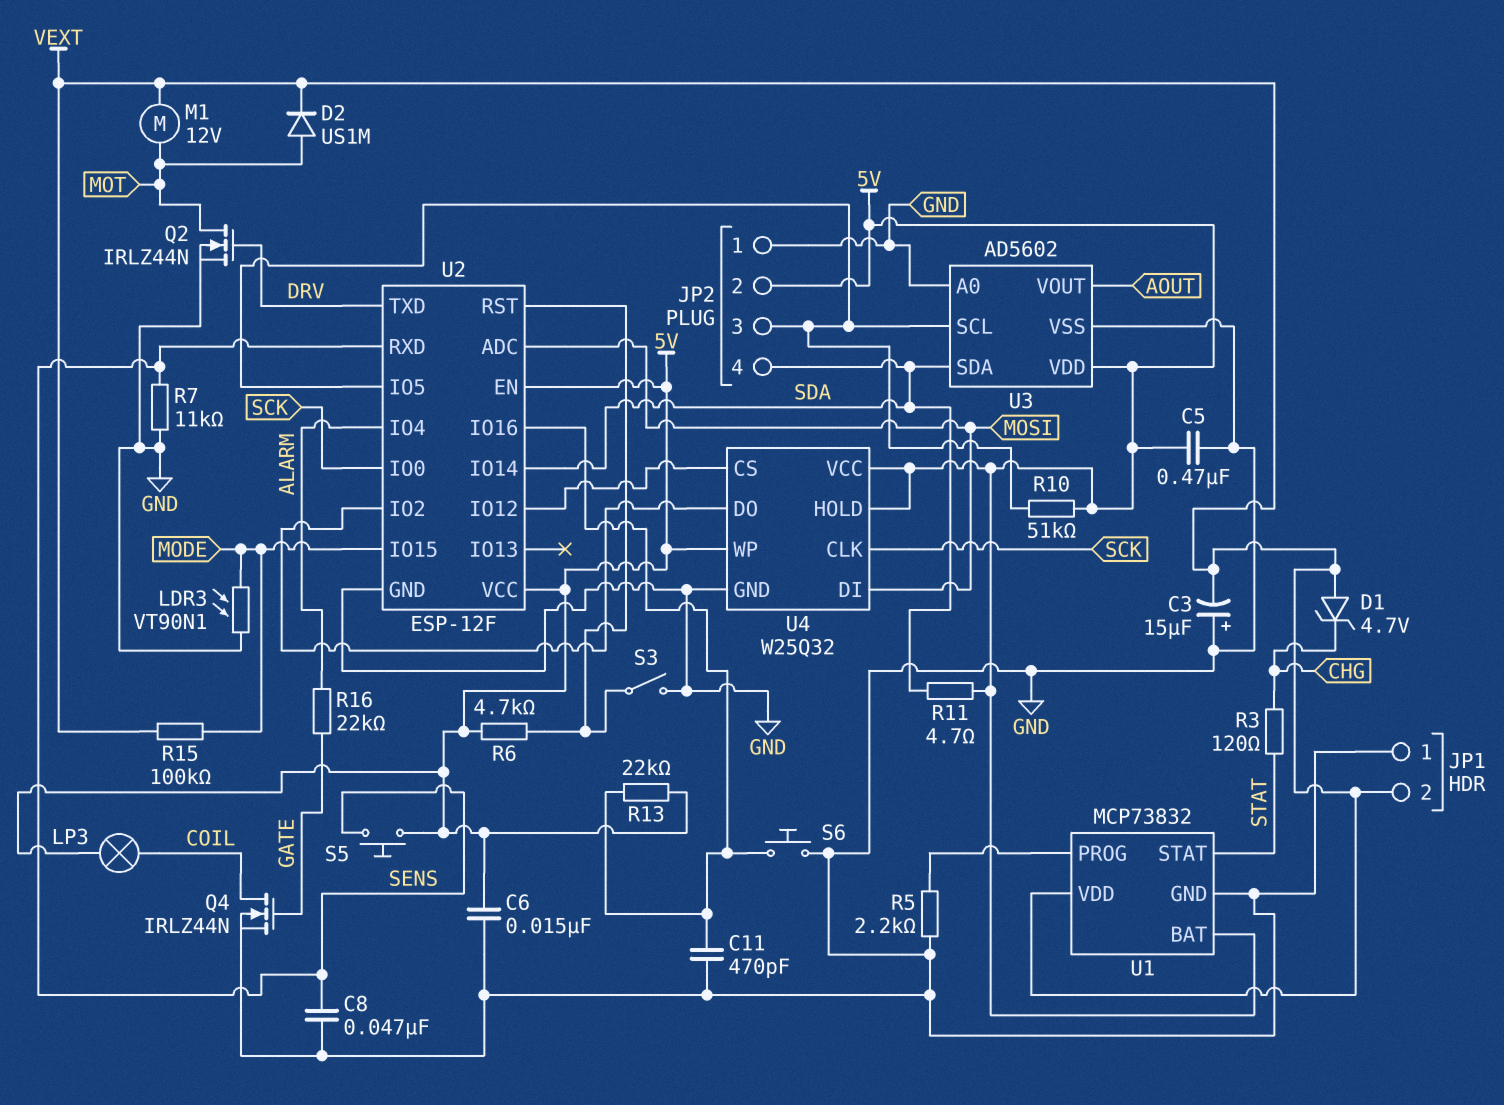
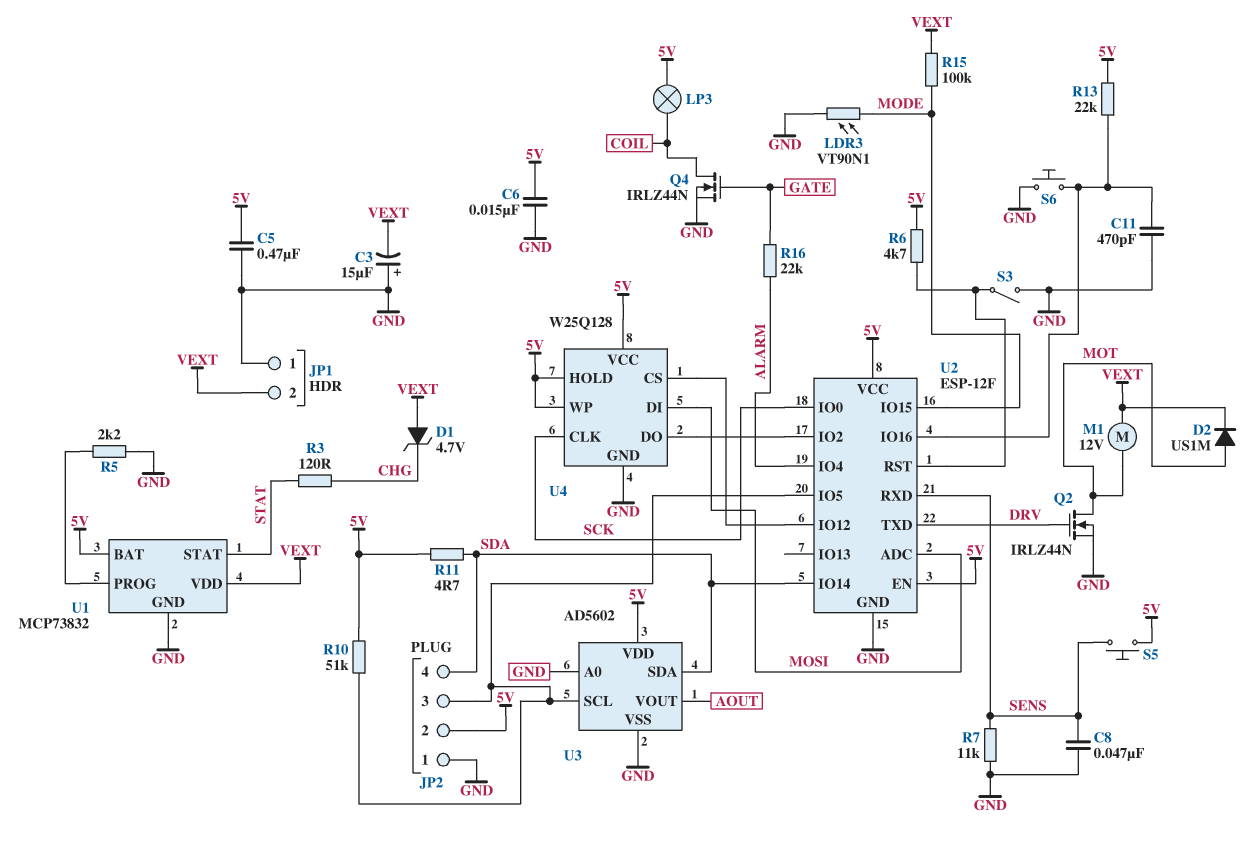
U4: W25Q32 -> W25Q128

